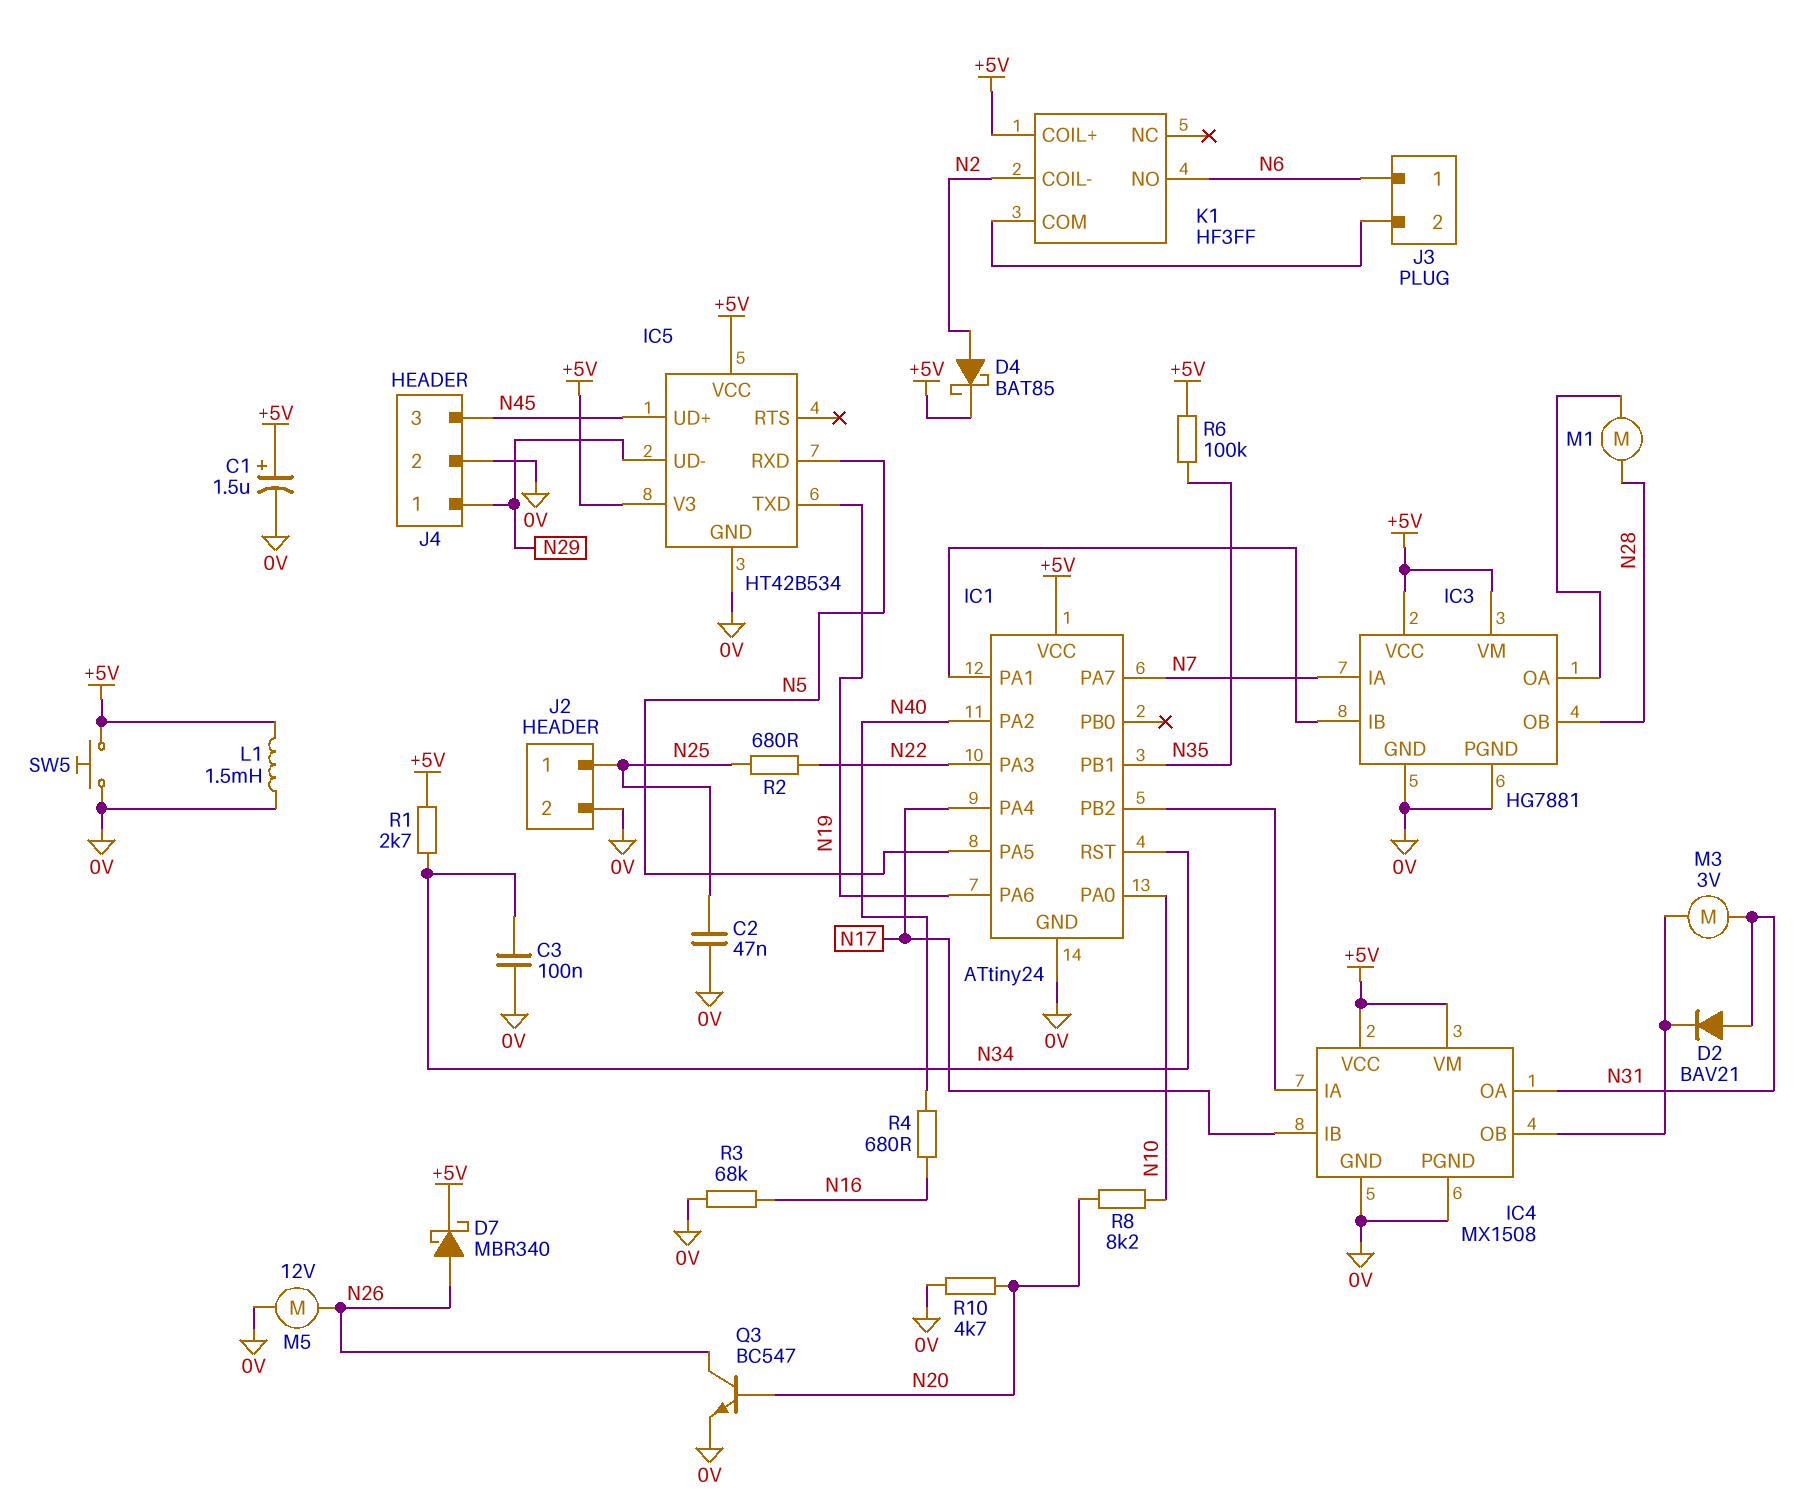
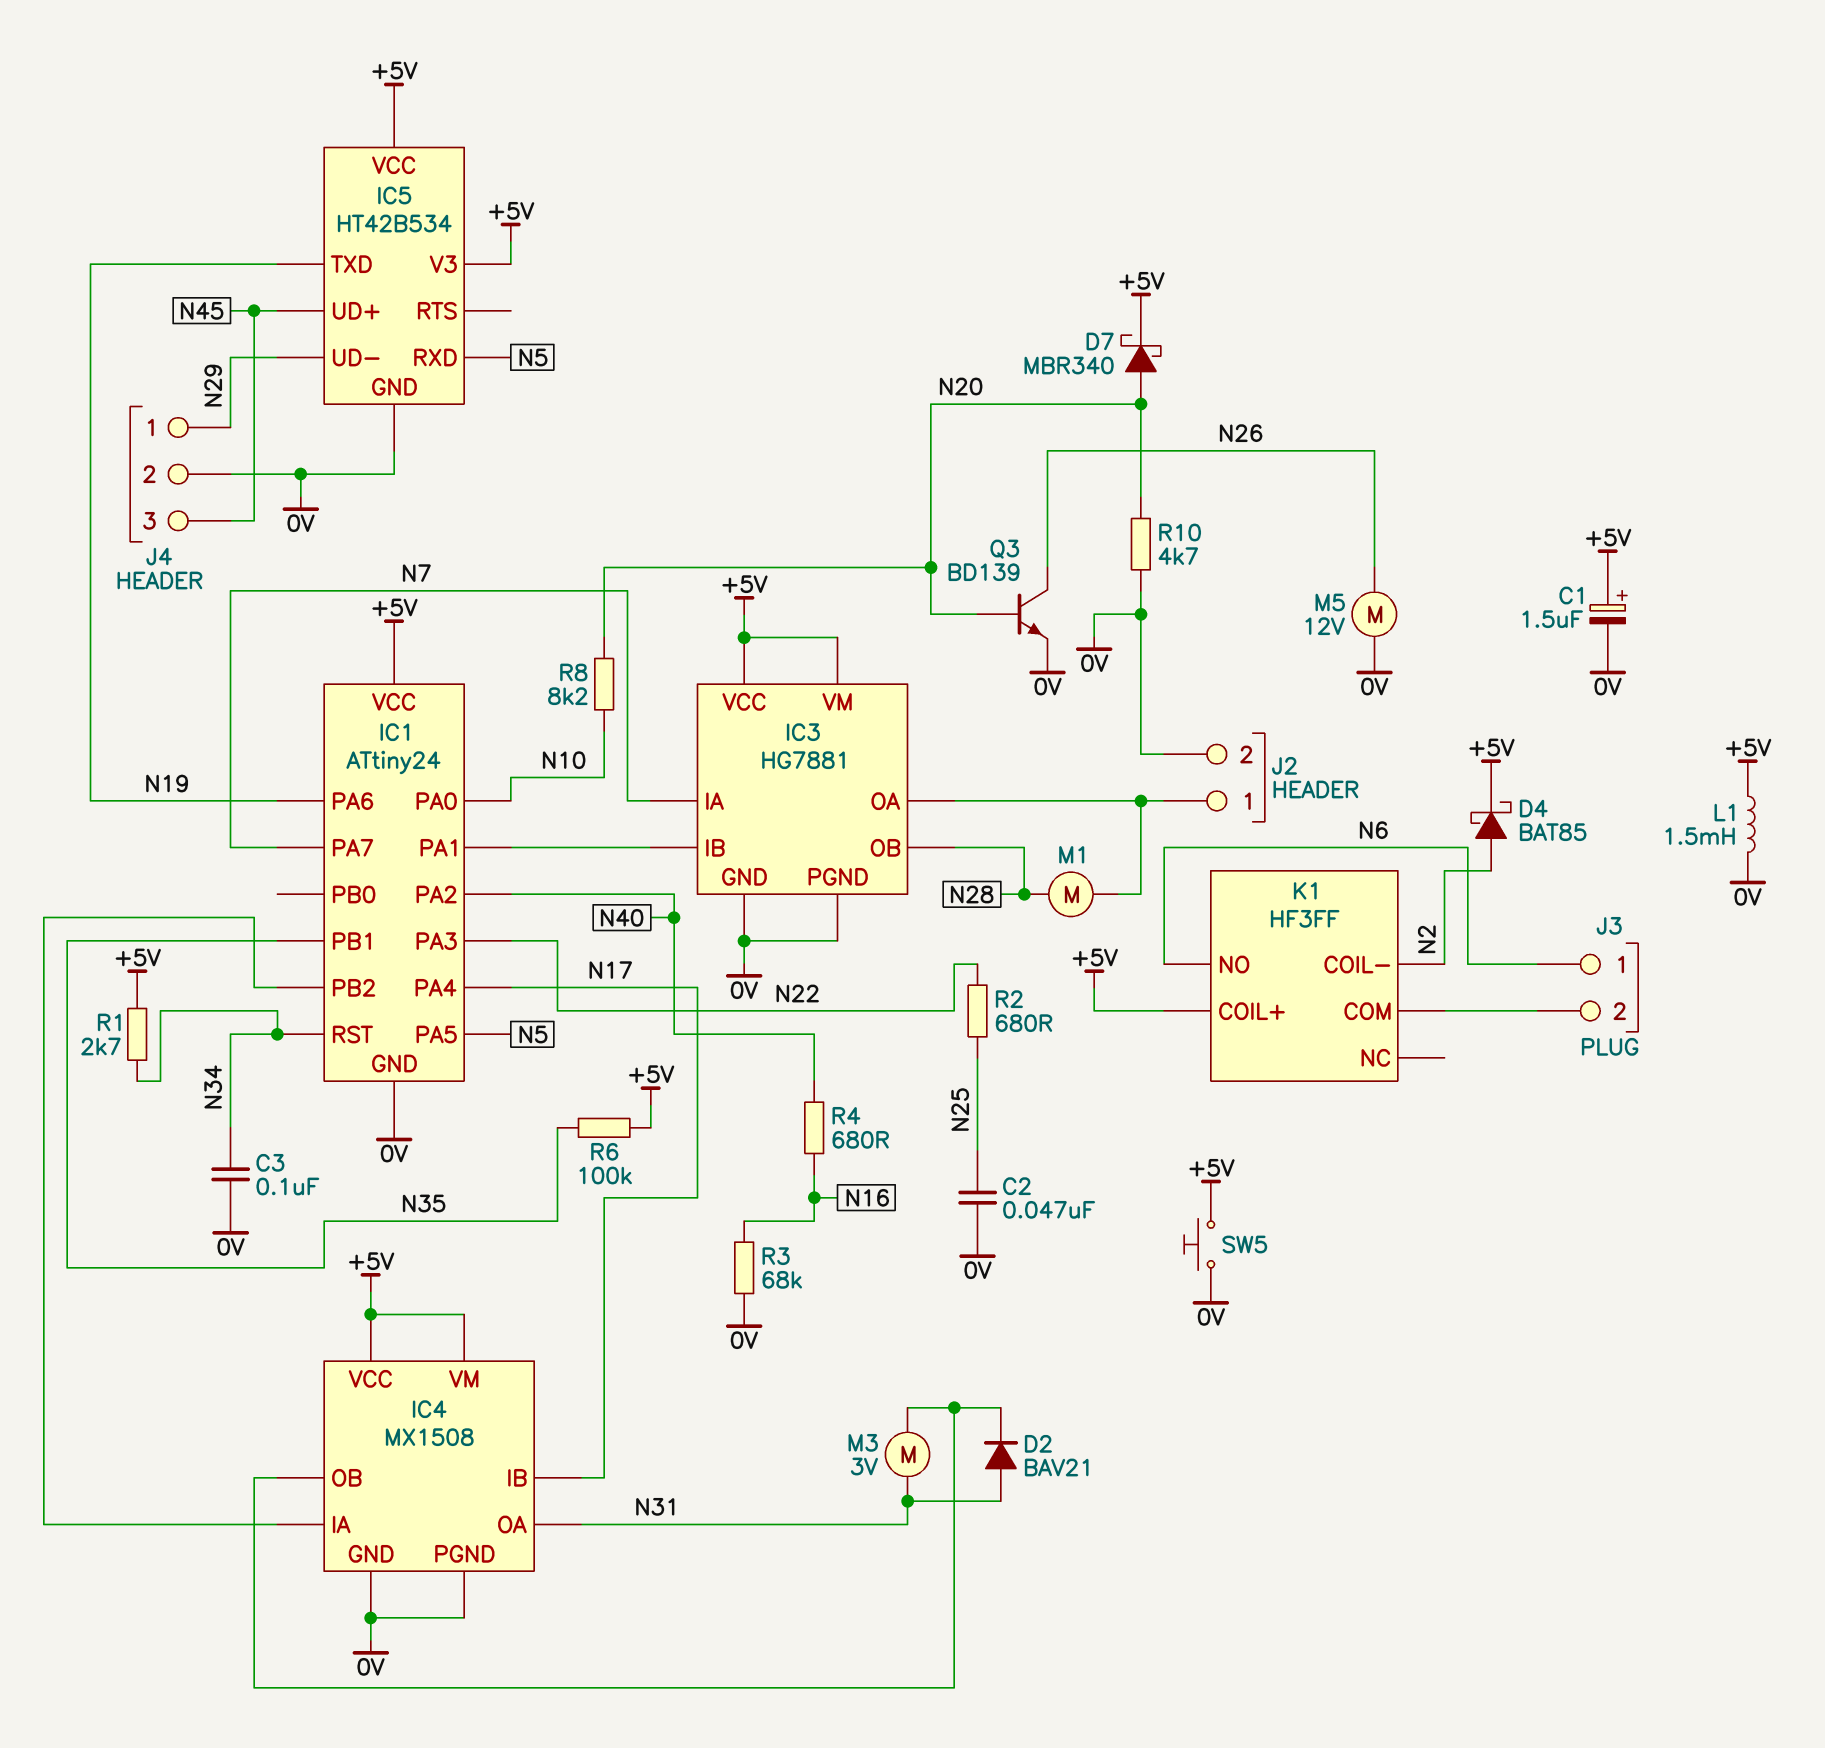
D7: schottky MBR340 (A N26, K +5V) -> schottky MBR340 (A N20, K +5V)
J2 pin 1: N25 -> IC3/OA
Q3: NPN BC547 (B N20, C N26, E 0V) -> NPN BD139 (B N20, C N26, E 0V)

